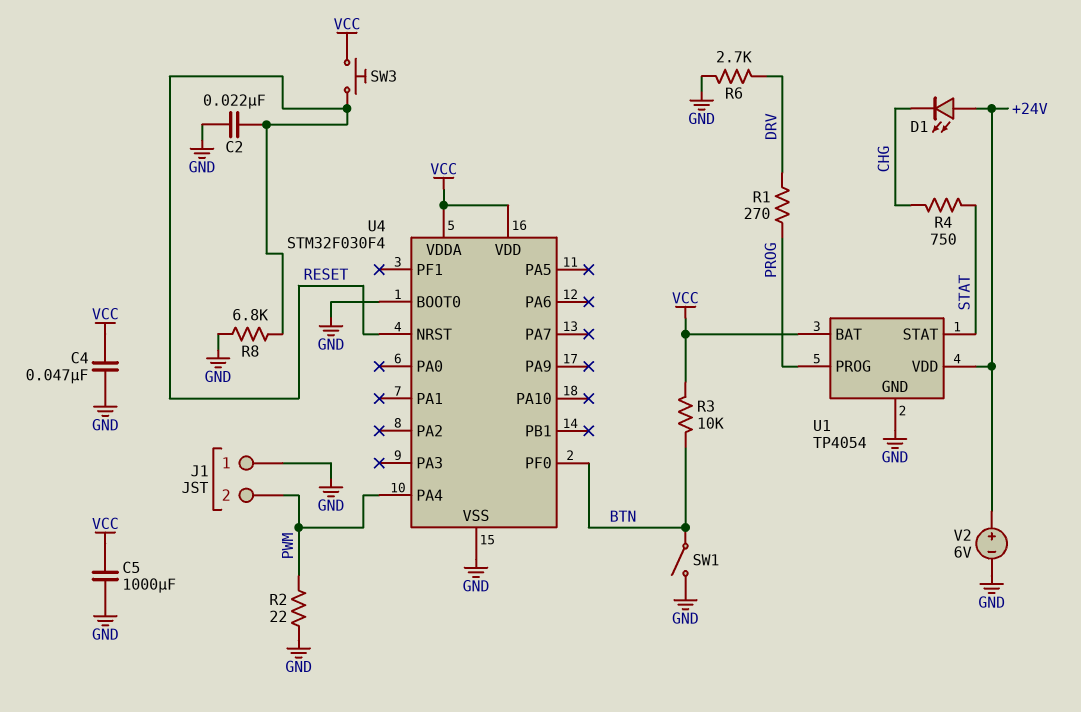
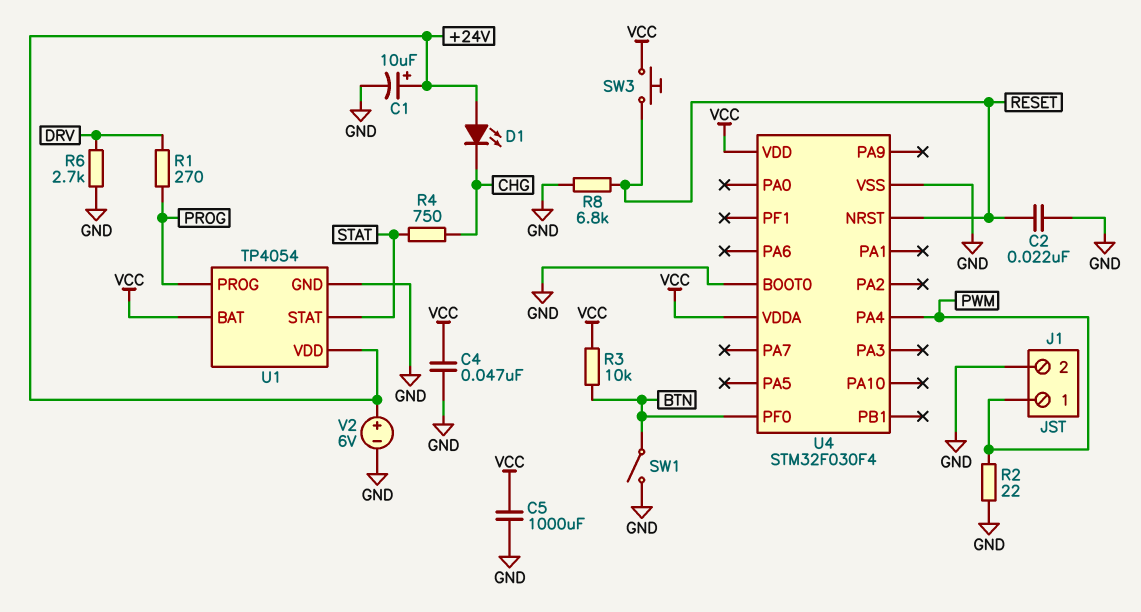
C1: none -> 10uF (plus +24V, minus GND)
J1 pin 1: GND -> PWM
J1 pin 2: PWM -> GND

